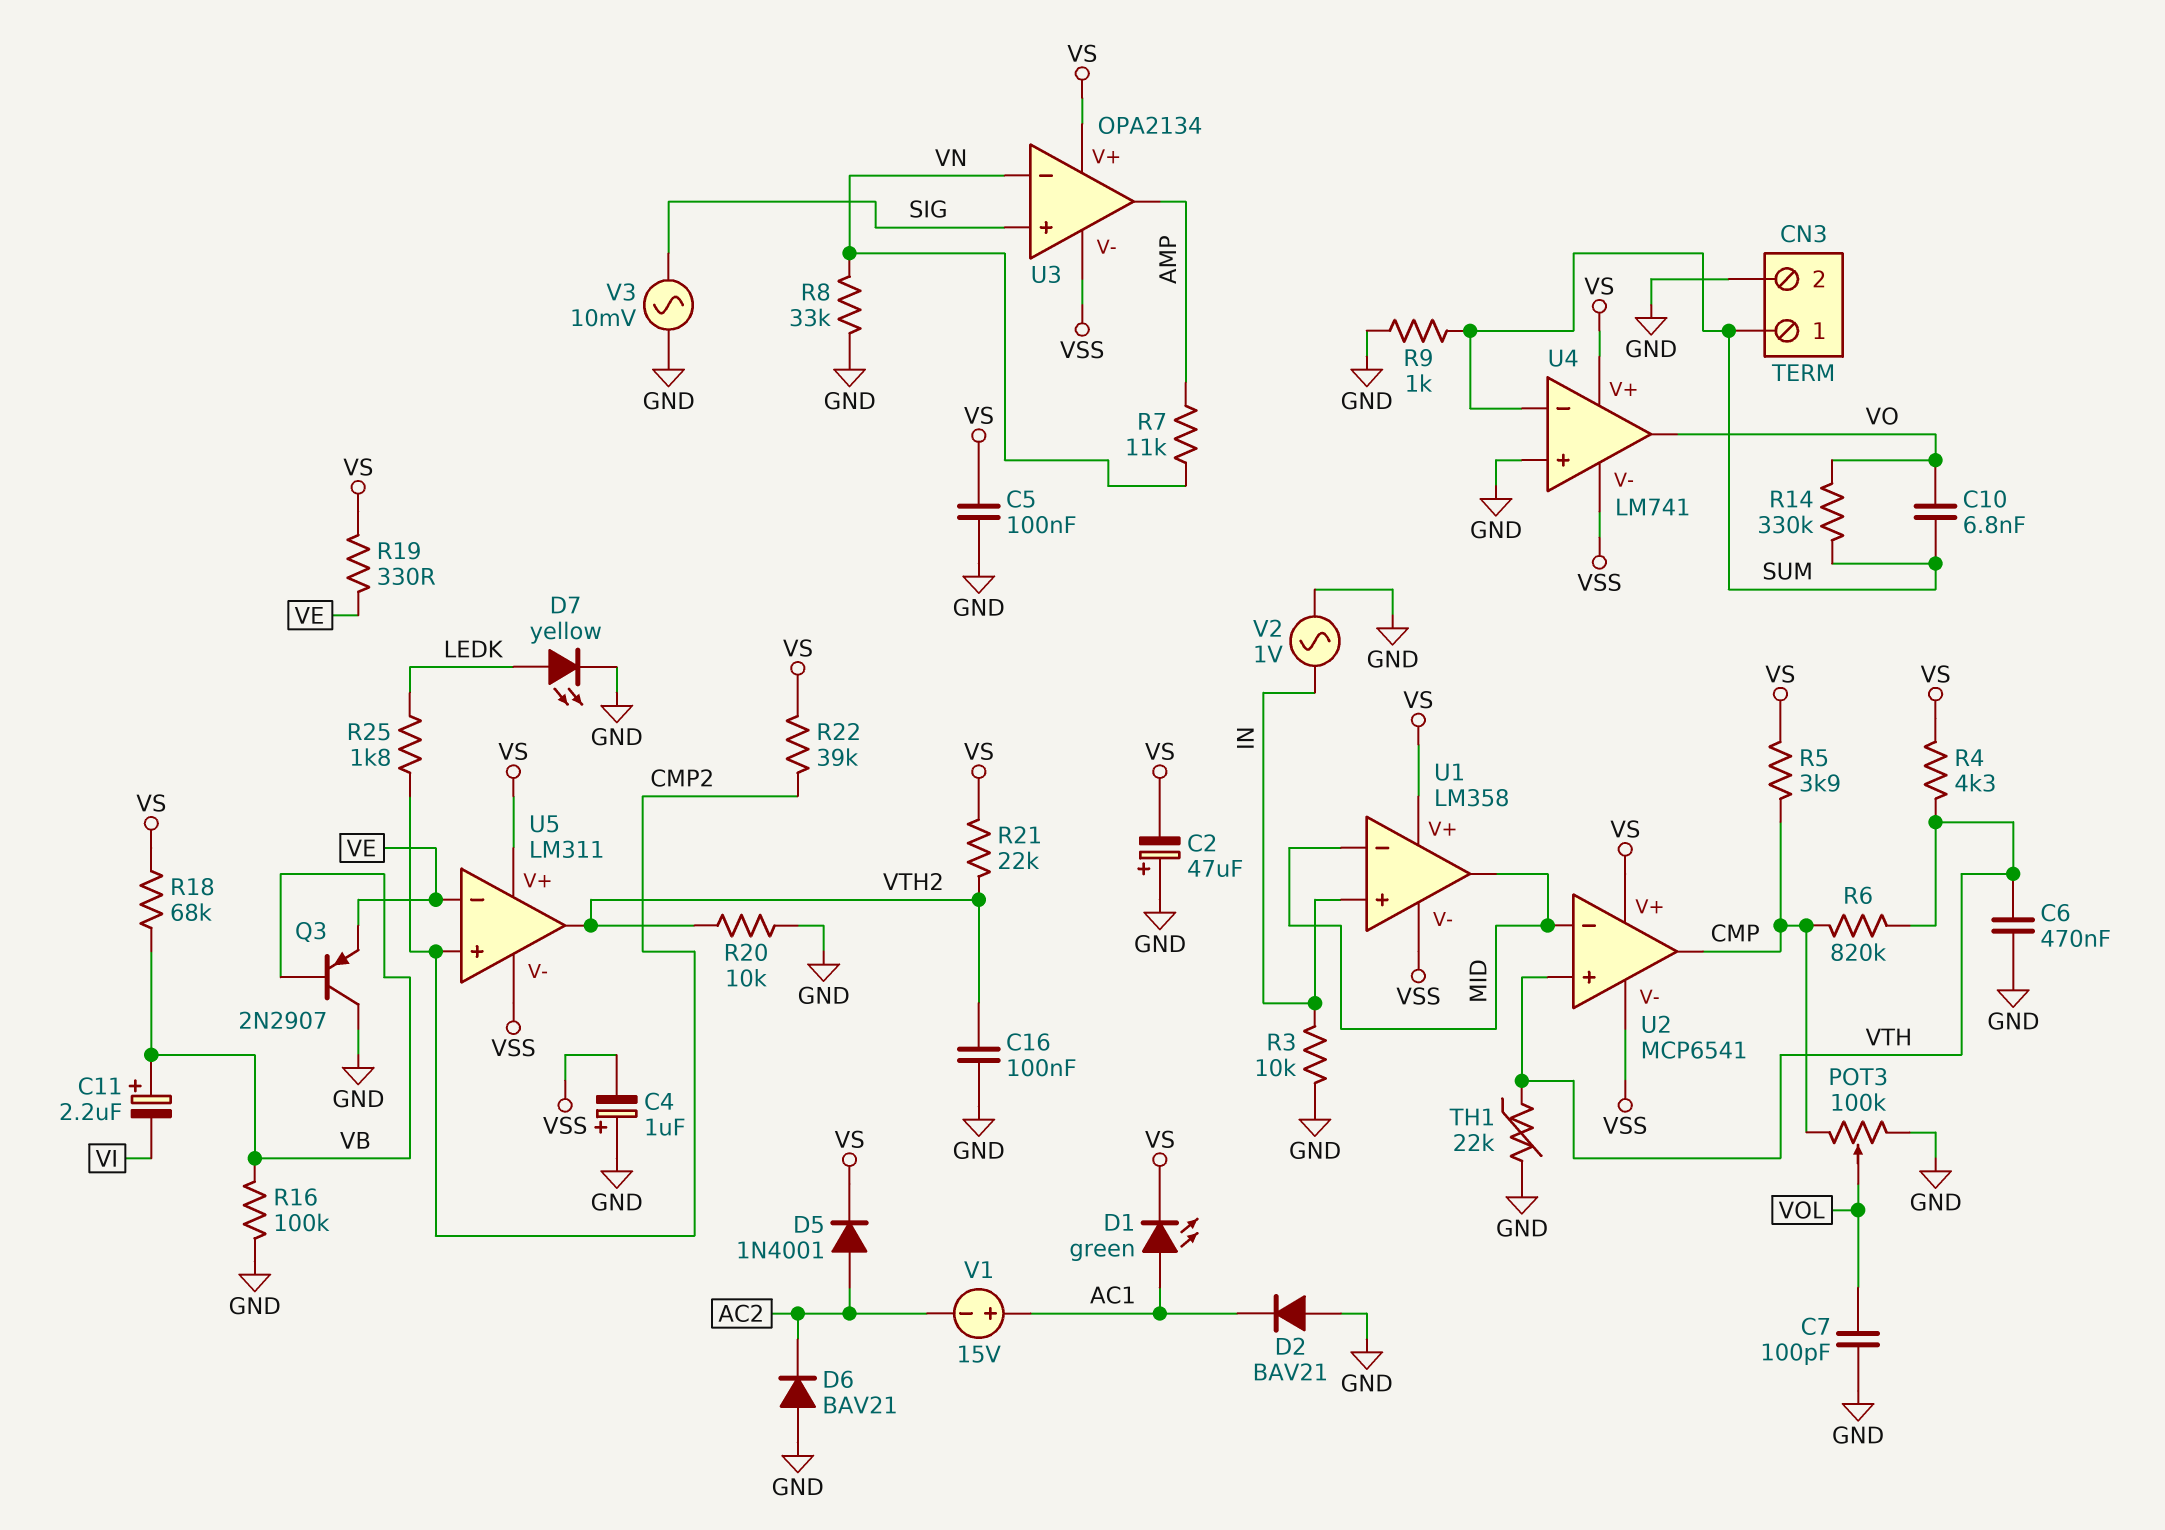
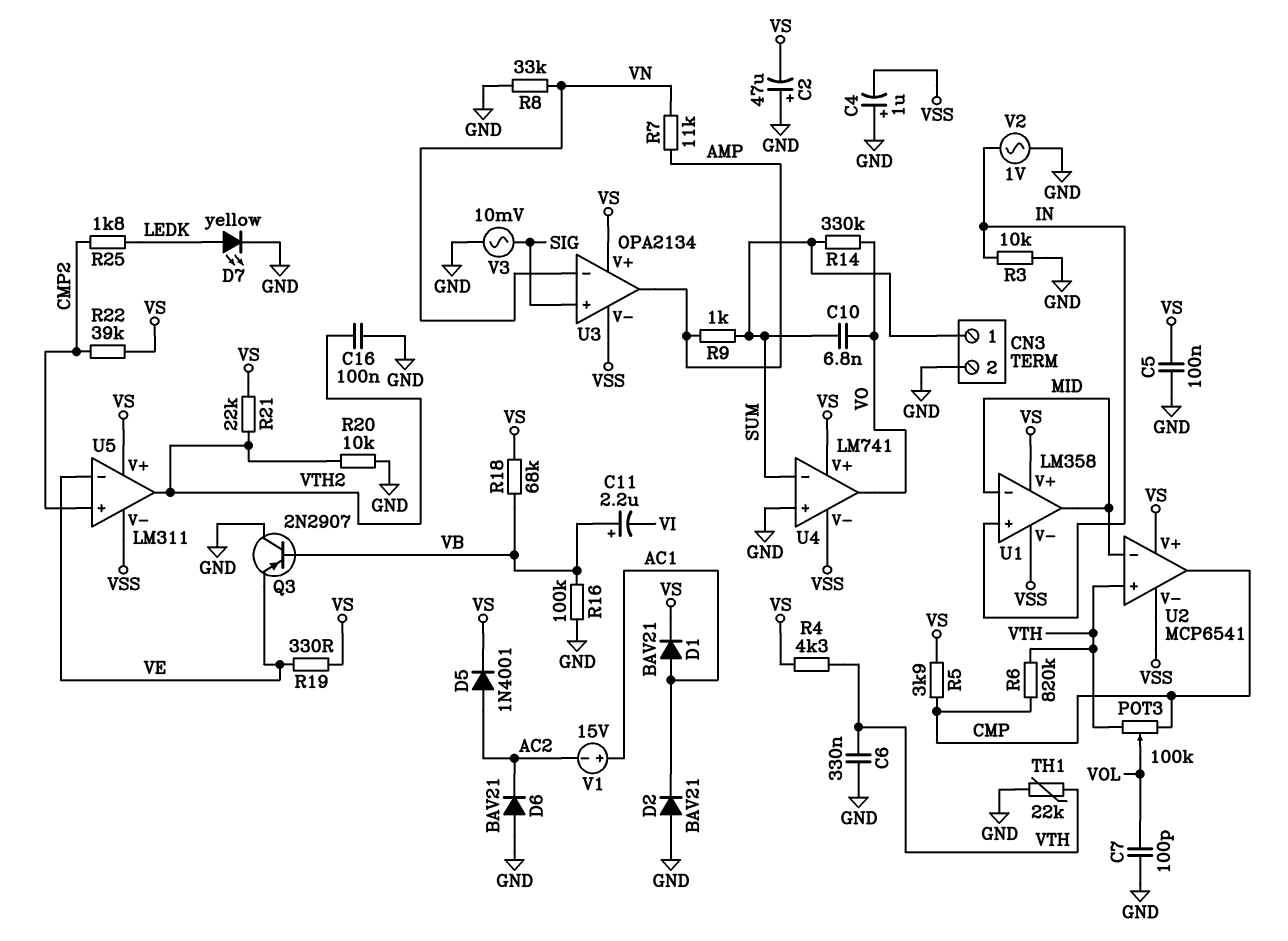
C6: 470nF (GND, VTH) -> 330nF (GND, VTH)
D1: LED green (A AC1, K VS) -> diode BAV21 (A AC1, K VS)
POT3: 100k (CMP, GND, wiper VOL) -> 100k (CMP, VTH, wiper VOL)
R9: 1k (GND, SUM) -> 1k (AMP, SUM)

